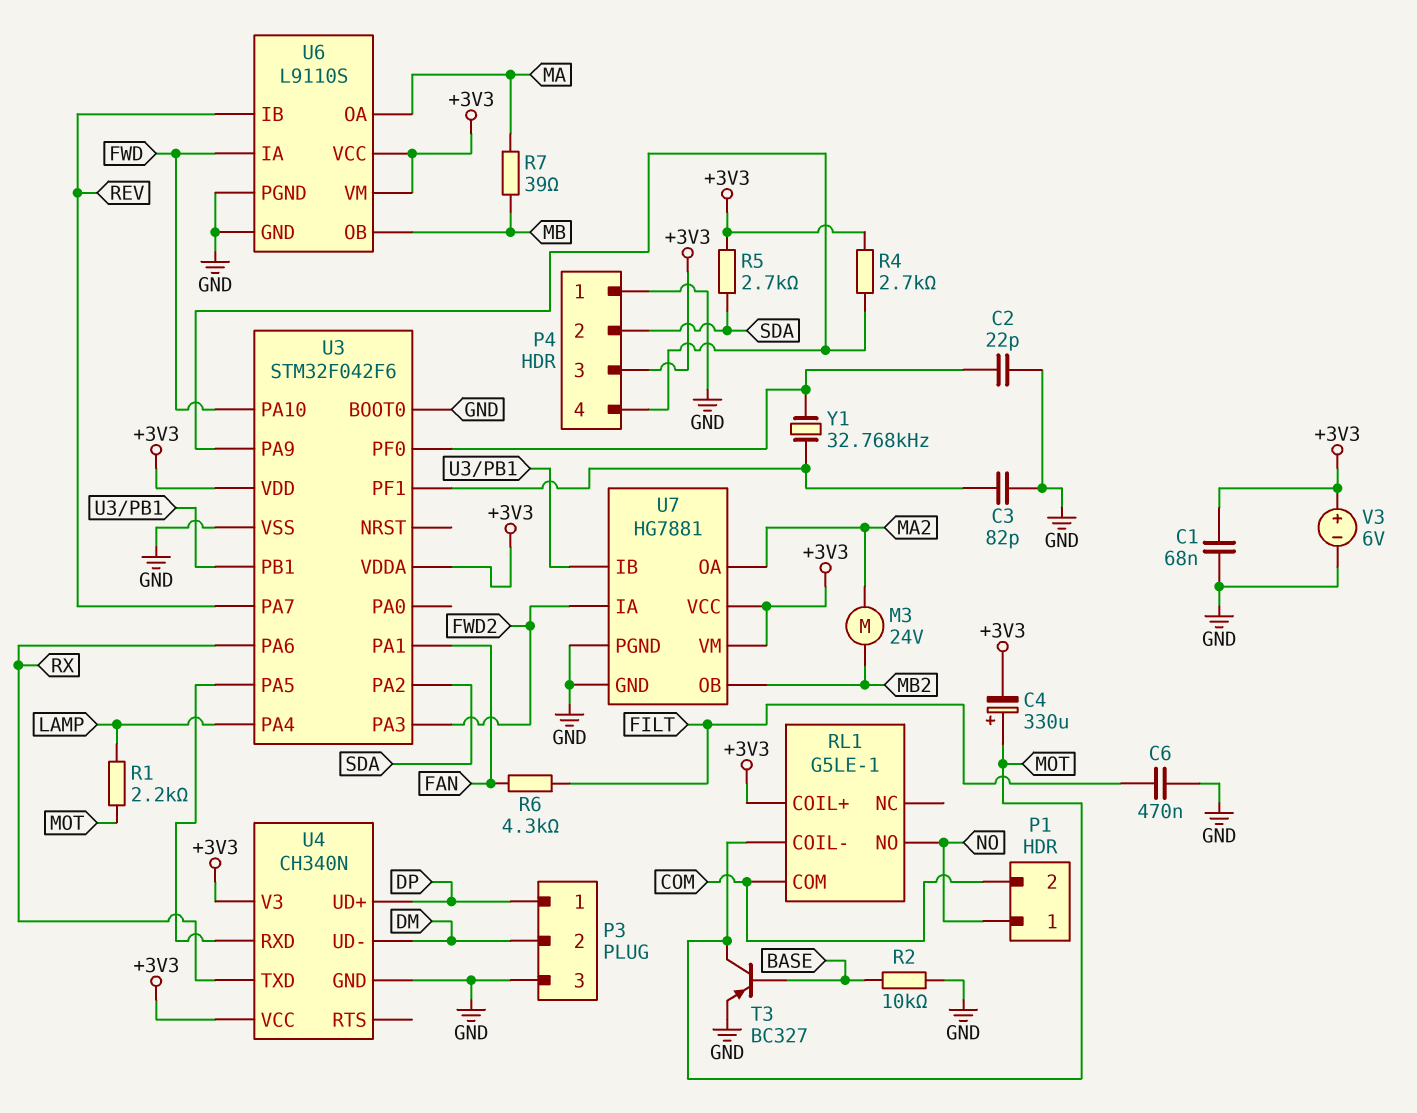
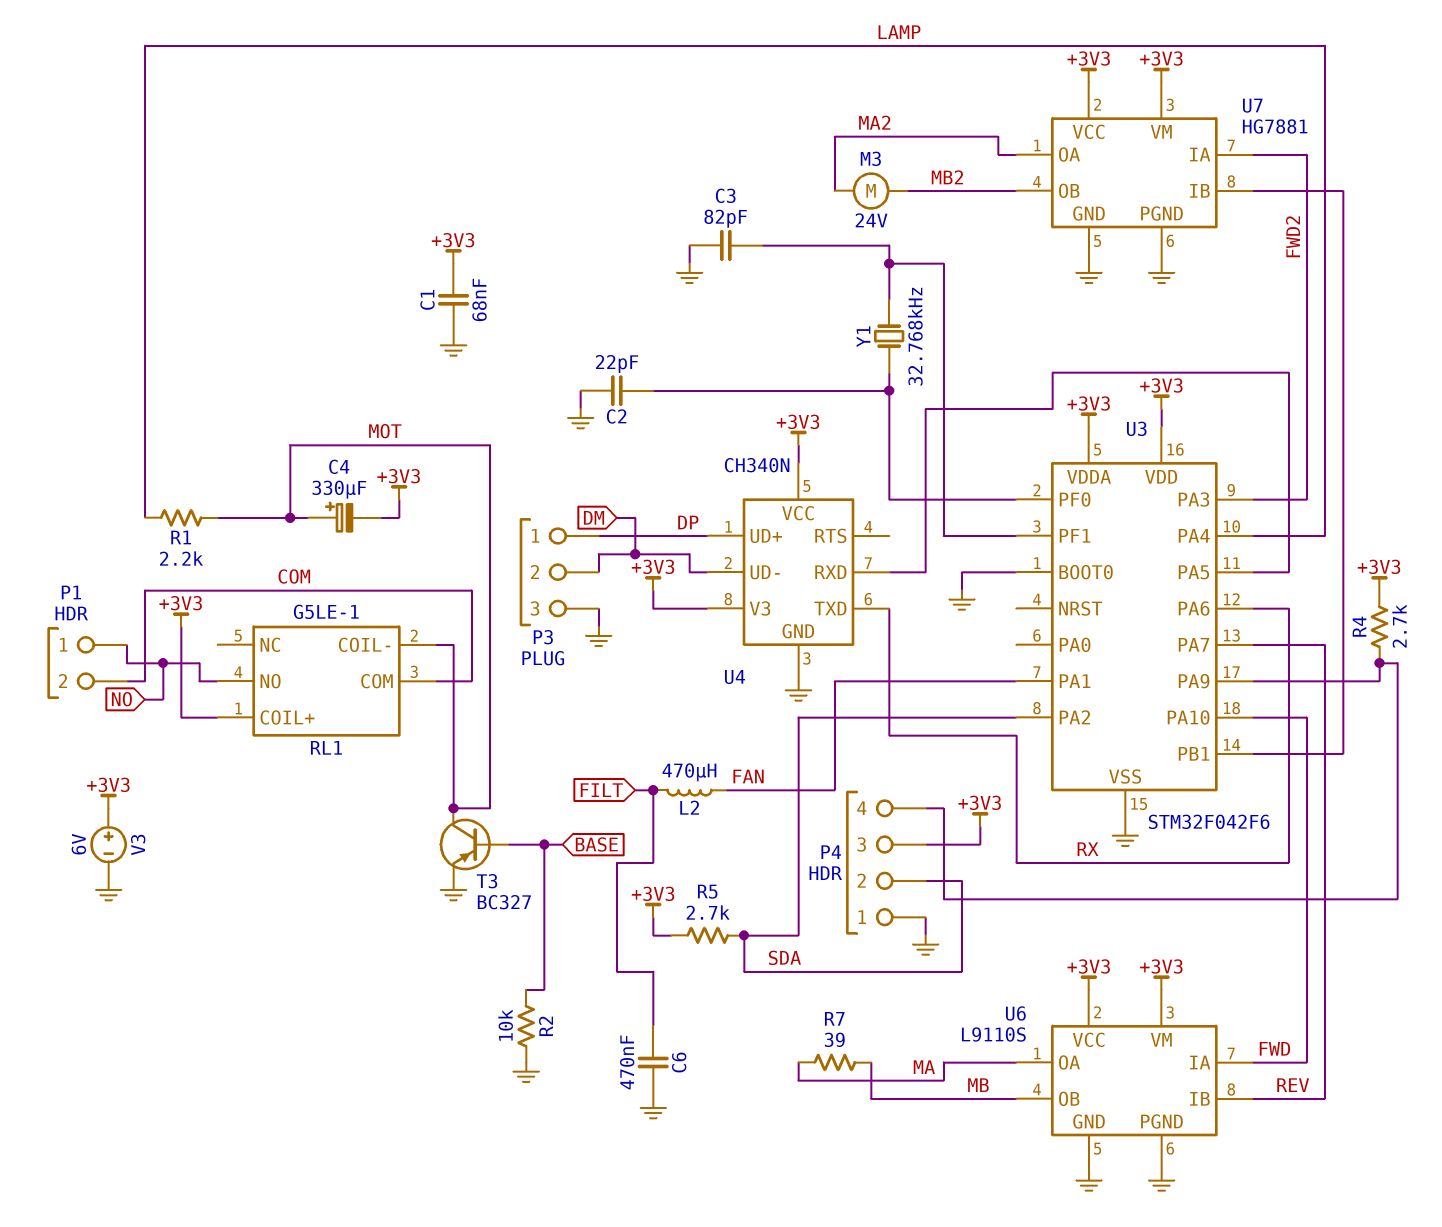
L2: none -> 470uH (FAN, FILT)
R6: 4.3k (FAN, FILT) -> none

